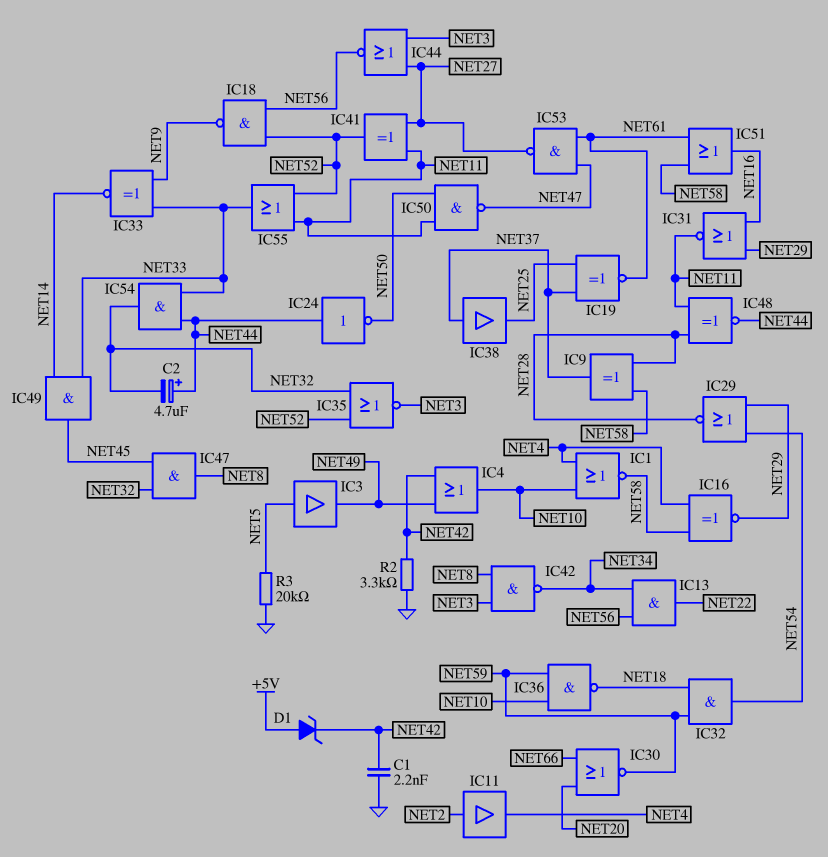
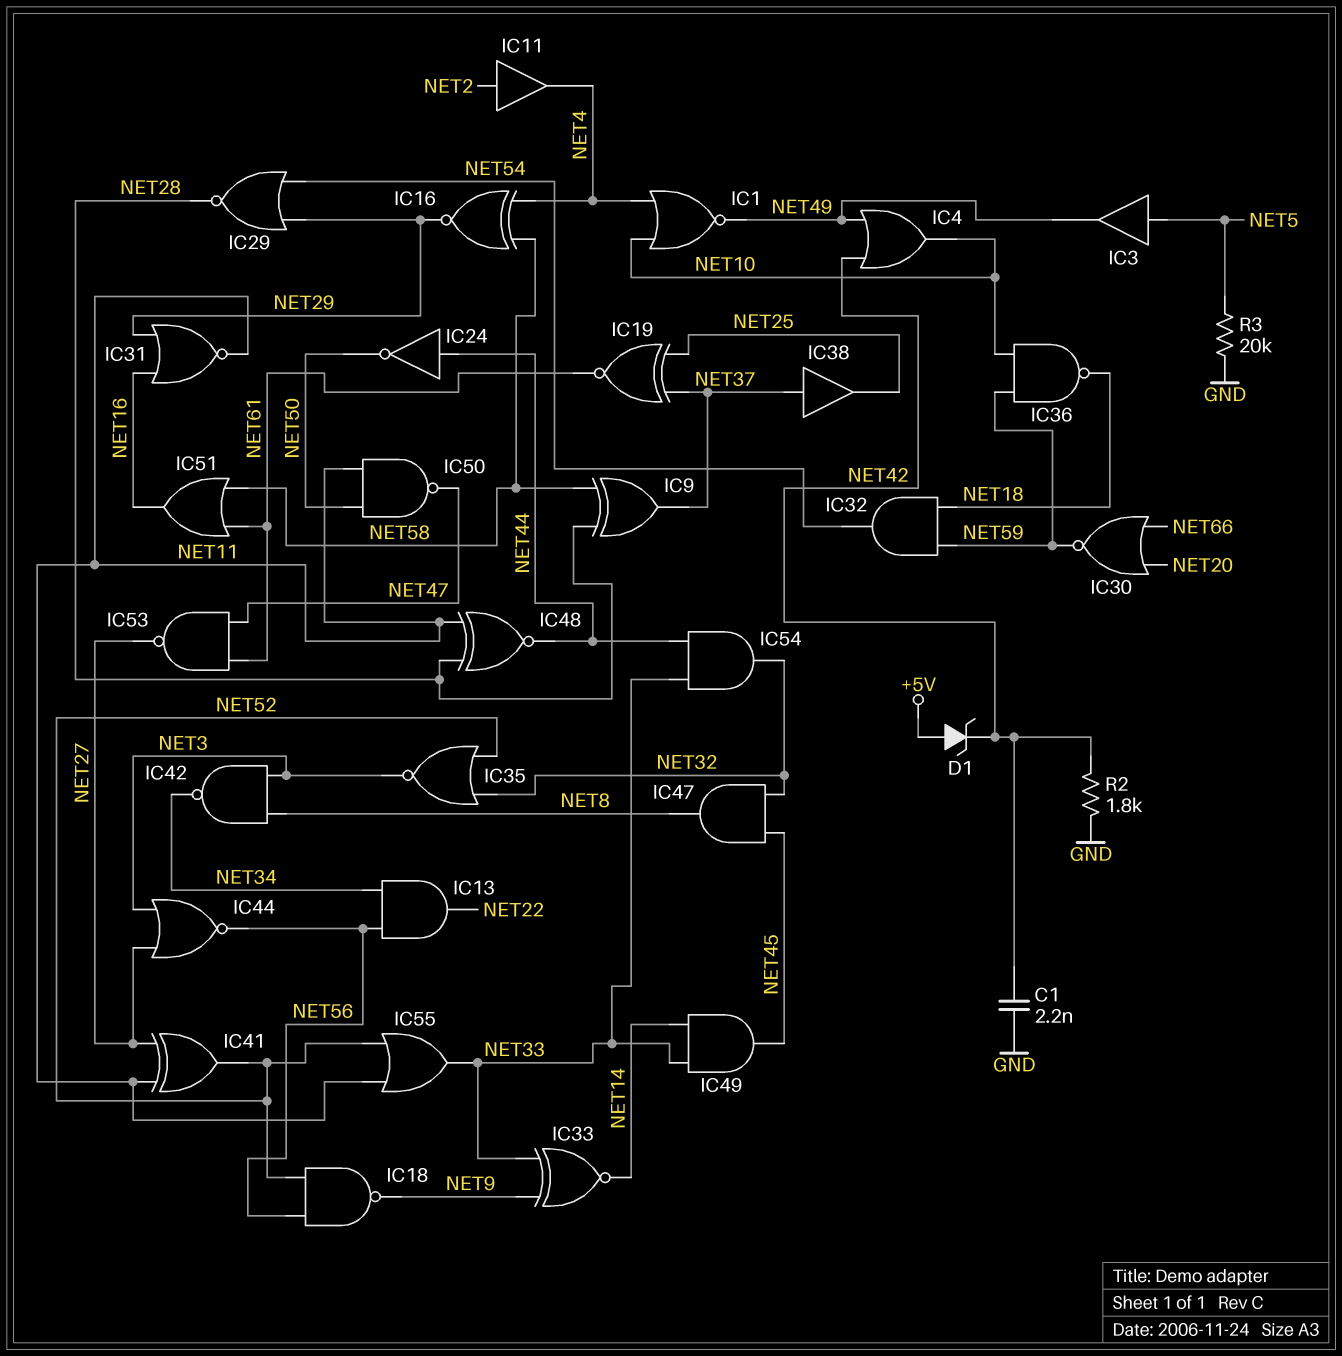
C2: 4.7uF (plus NET44, minus NET32) -> none
IC1: NOR (in NET4, in NET10, out NET58) -> NOR (in NET4, in NET10, out NET49)
R2: 3.3k (GND, NET42) -> 1.8k (GND, NET42)

